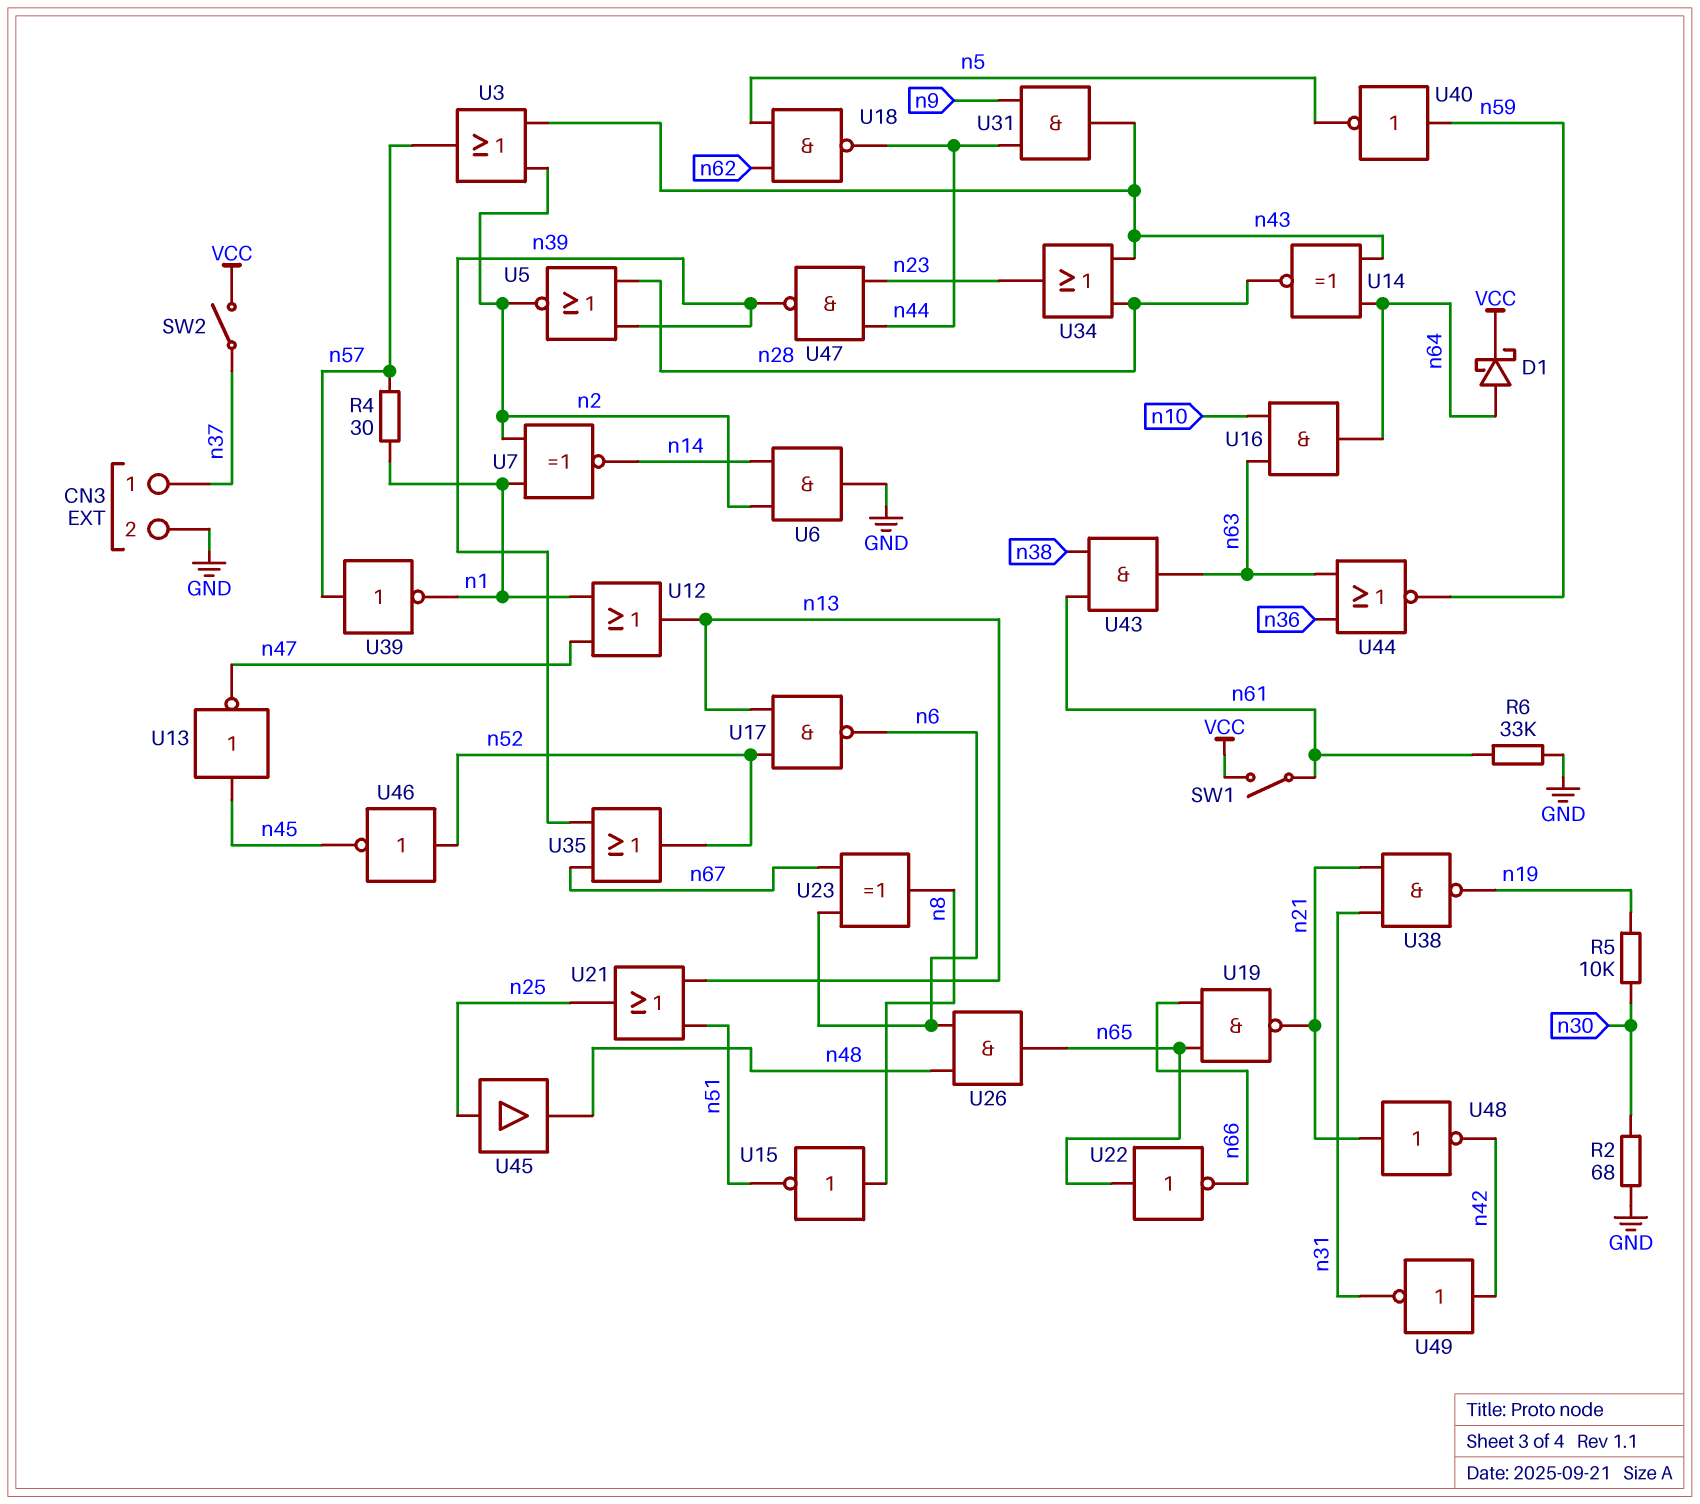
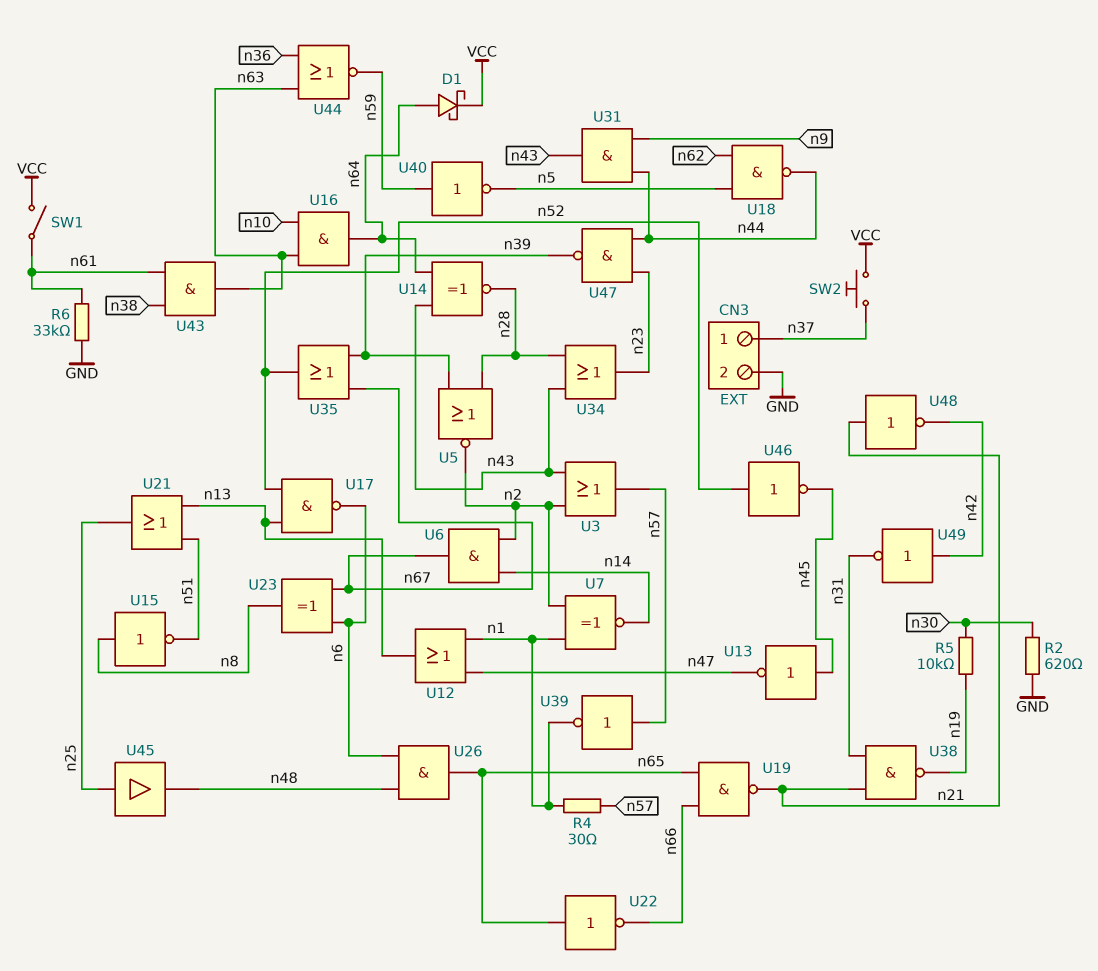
R2: 68 (GND, n30) -> 620 (GND, n30)
SW2: switch (VCC, n37) -> button (VCC, n37)
U6: AND (in n2, in n14, out GND) -> AND (in n2, in n14, out n67)

